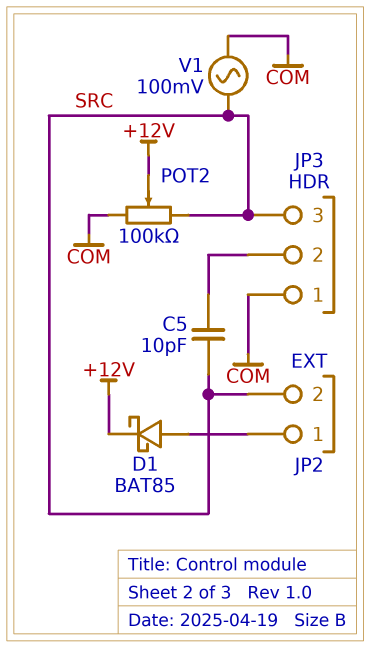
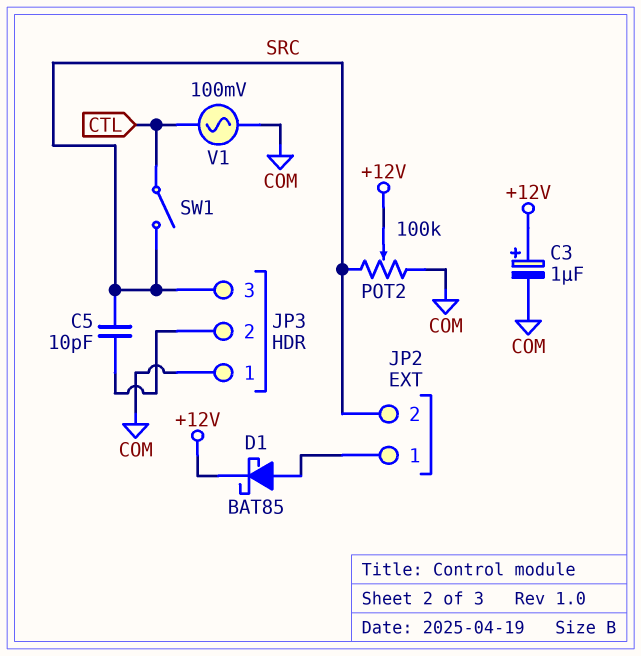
C3: none -> 1uF (plus +12V, minus COM)
SW1: none -> switch (CTL, SRC)
V1: AC 100mV (COM, SRC) -> AC 100mV (COM, CTL)

